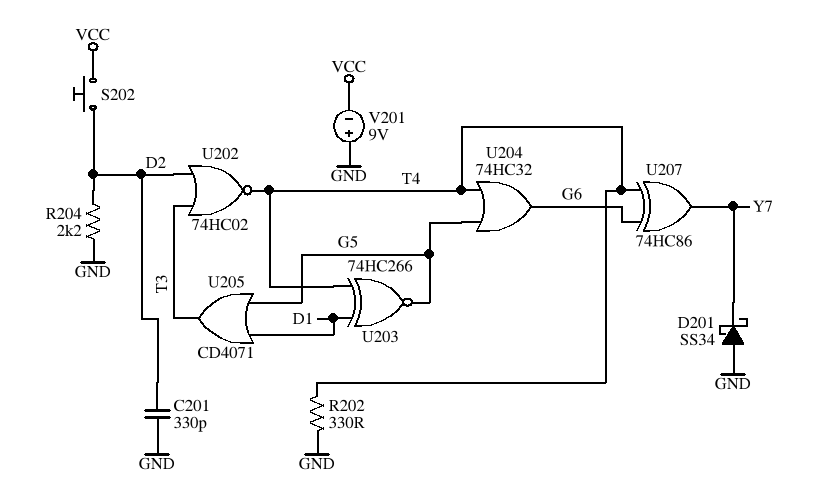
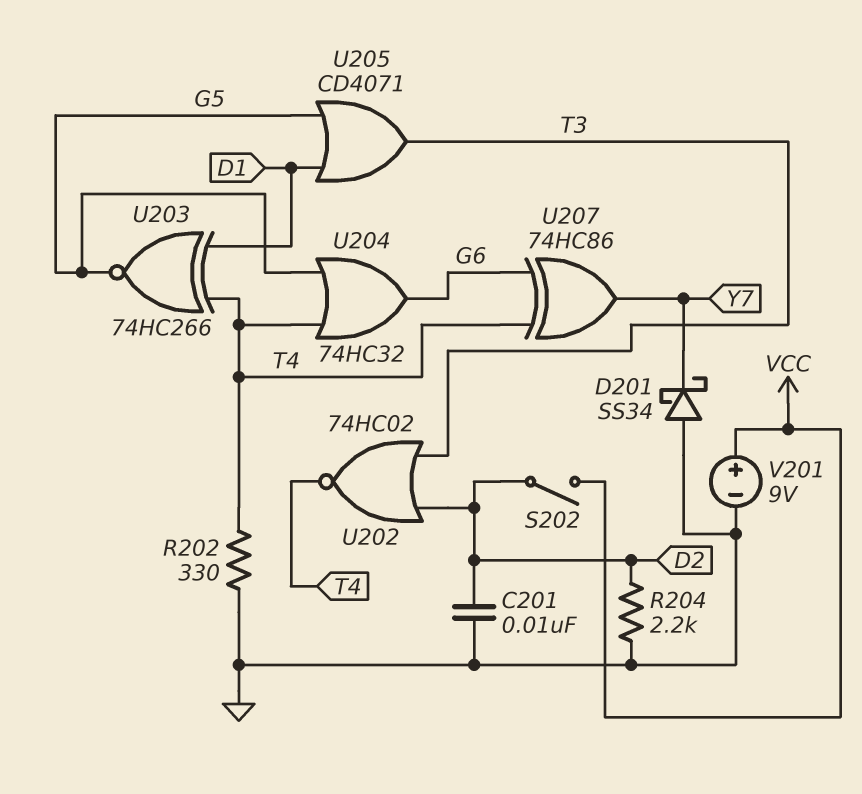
C201: 330pF (D2, GND) -> 10nF (D2, GND)
S202: button (D2, VCC) -> switch (D2, VCC)
V201: 9V (plus GND, minus VCC) -> 9V (plus VCC, minus GND)

